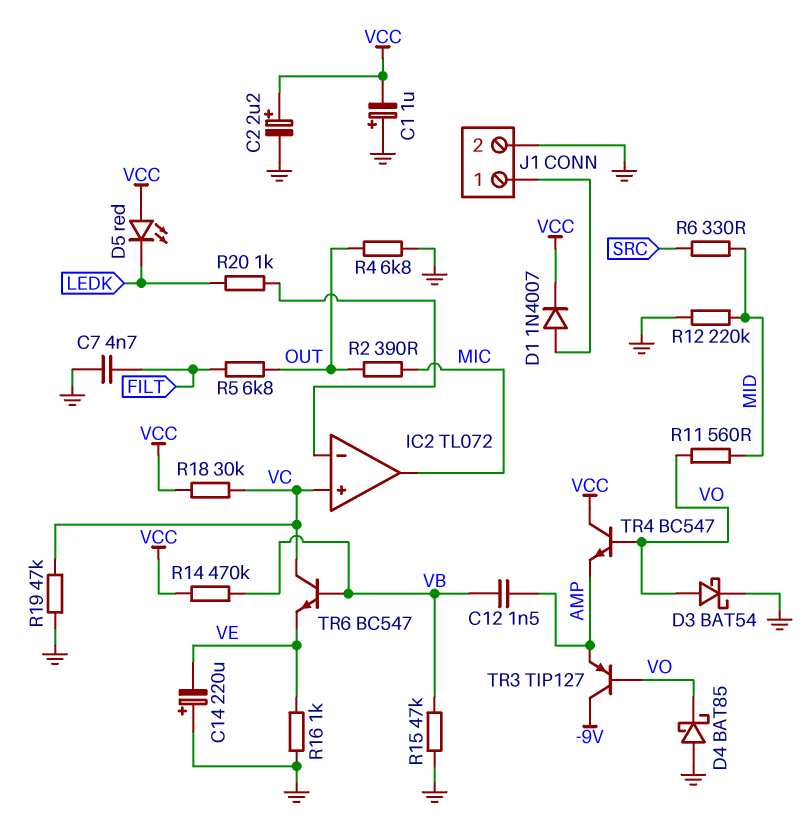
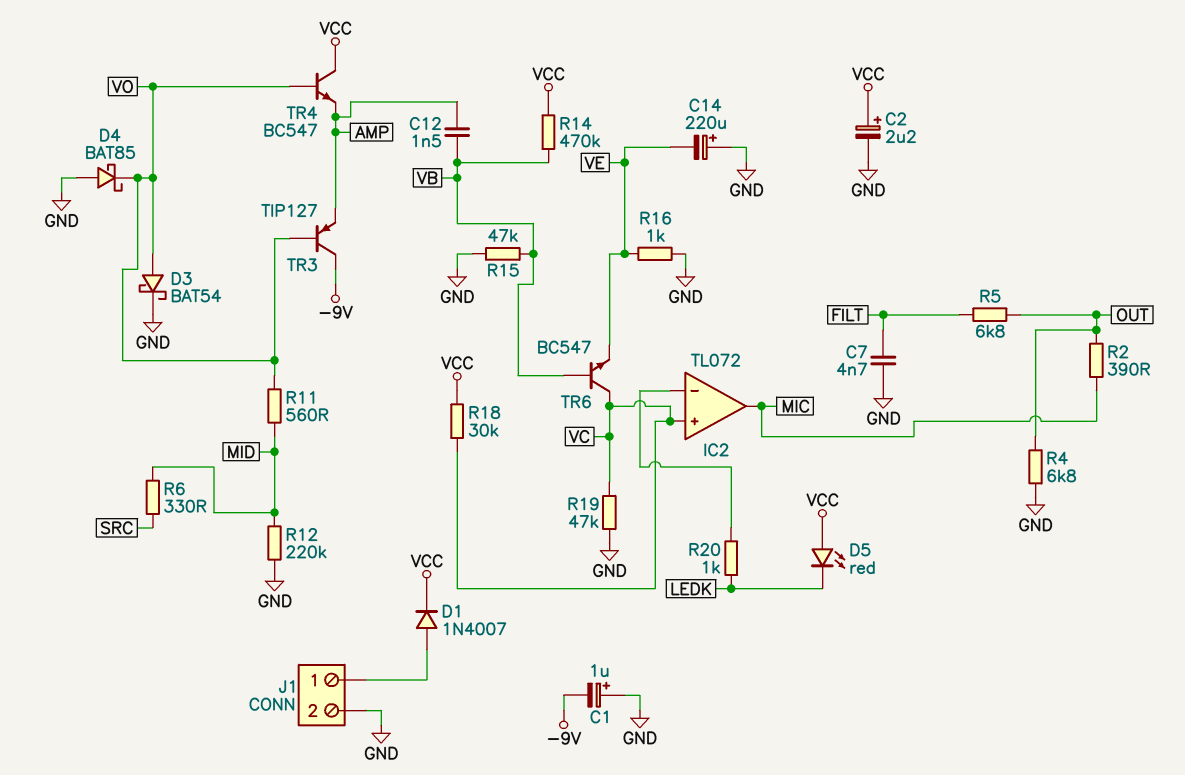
C1: 1uF (plus GND, minus VCC) -> 1uF (plus GND, minus -9V)

